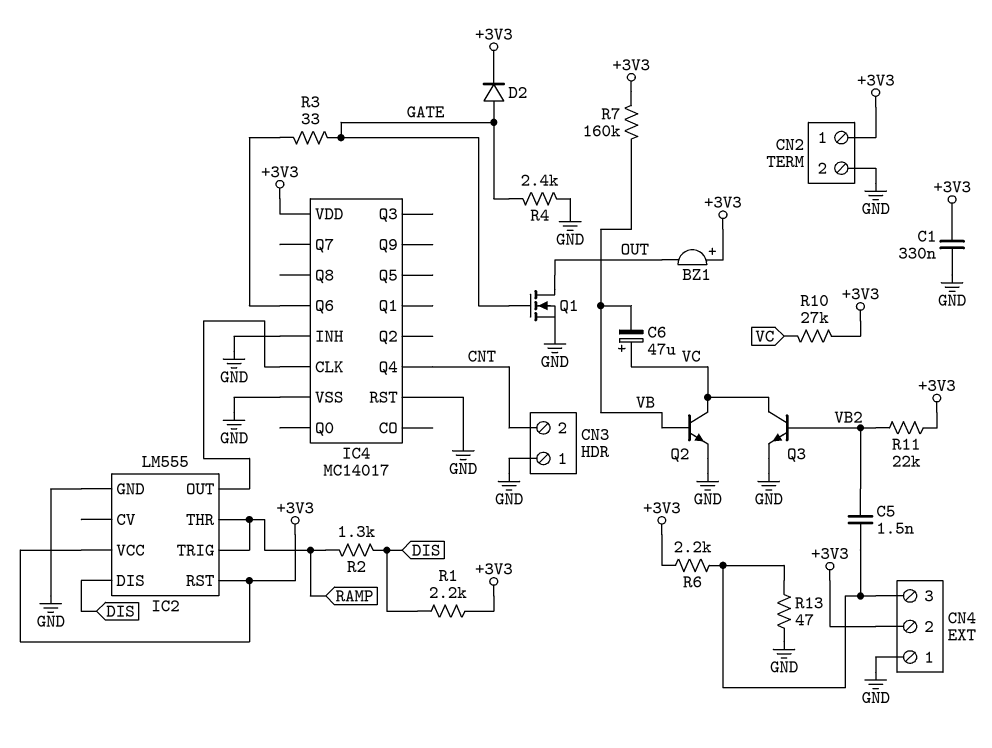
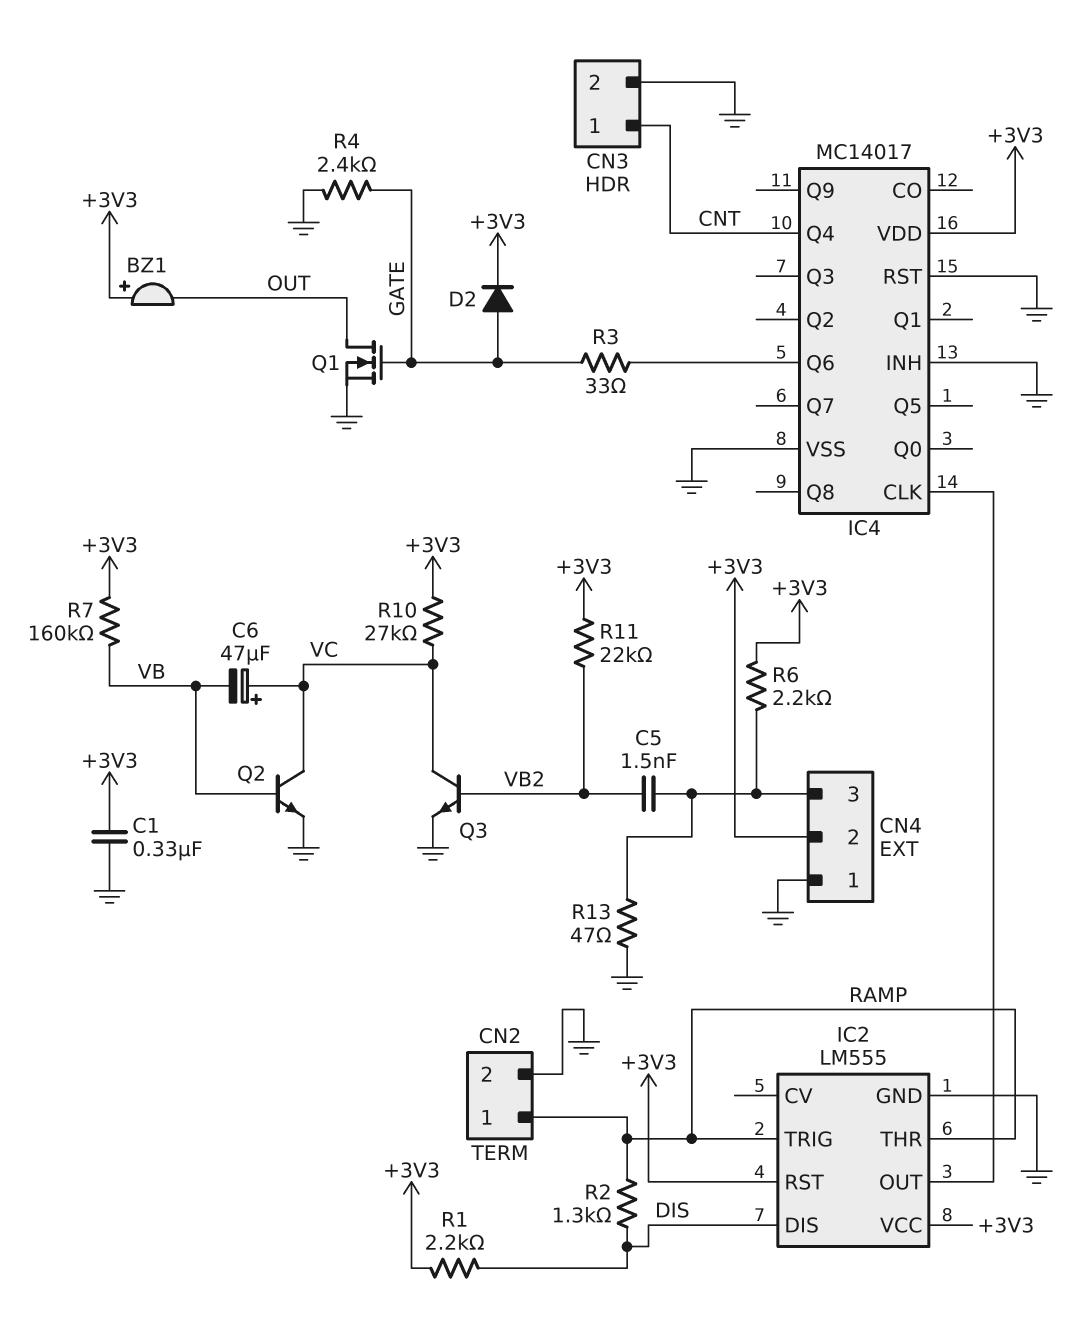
CN2 pin 1: +3V3 -> RAMP
CN3 pin 1: GND -> CNT
CN3 pin 2: CNT -> GND

